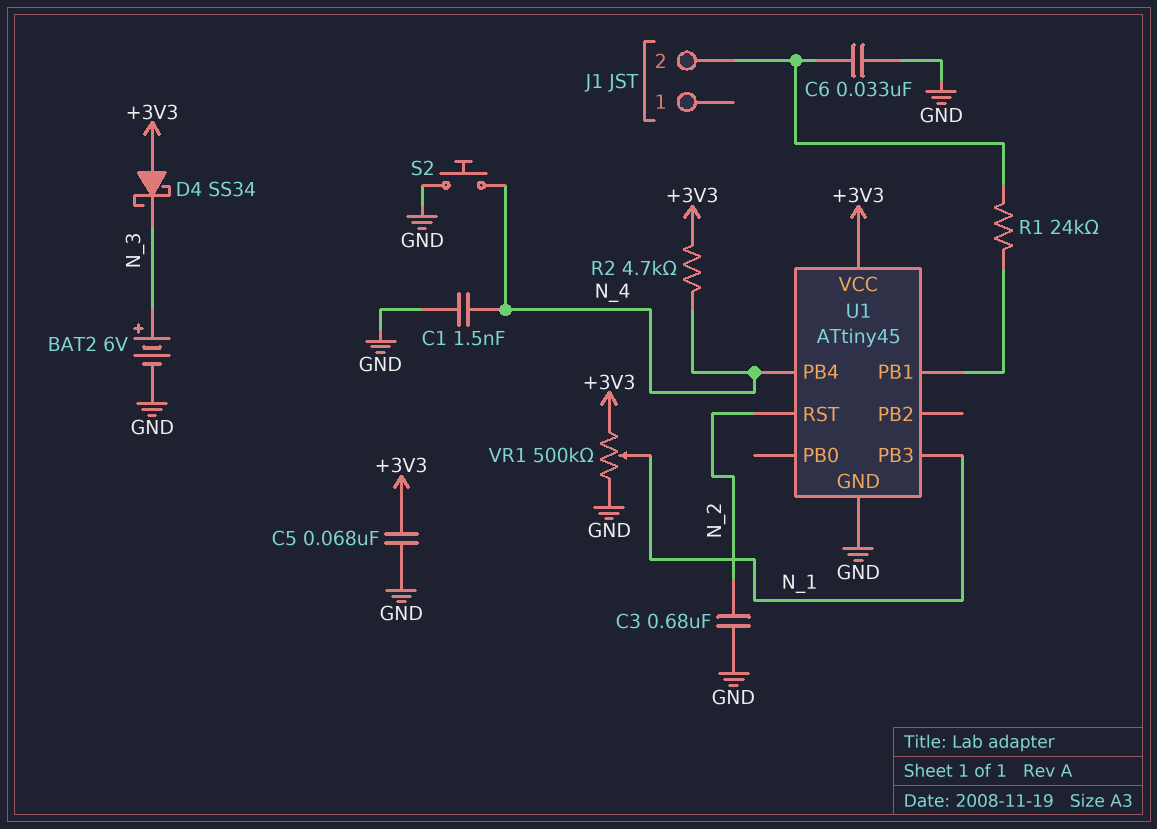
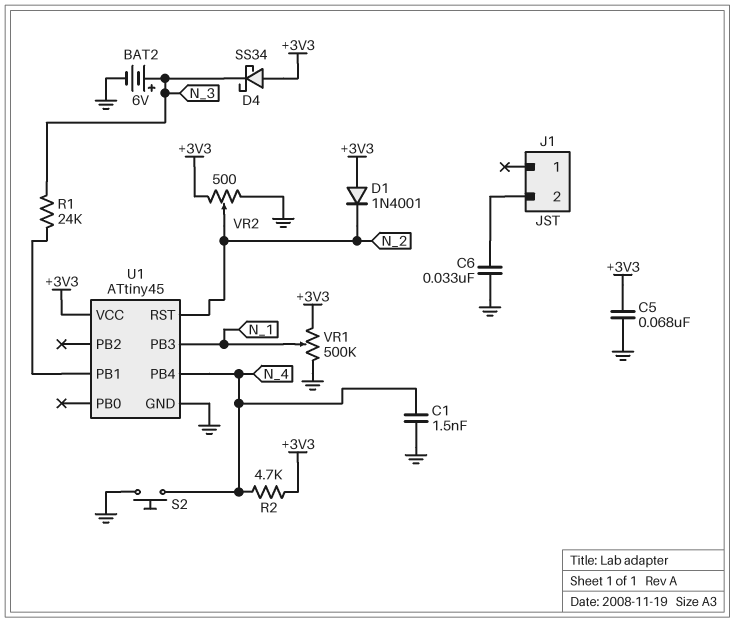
C3: 680nF (GND, N_2) -> none
D1: none -> diode 1N4001 (A +3V3, K N_2)
R1: 24k (J1/2, U1/PB1) -> 24k (N_3, U1/PB1)
VR2: none -> 500 (+3V3, GND, wiper N_2)

